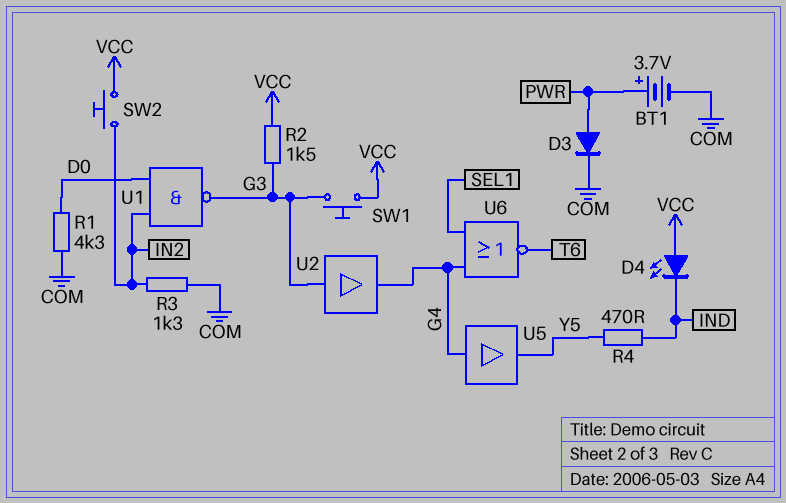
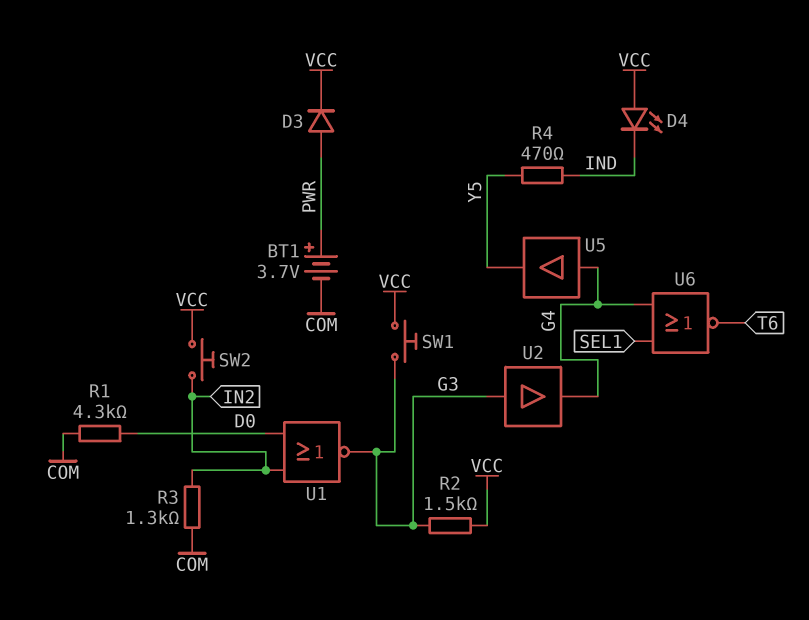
D3: diode (A PWR, K COM) -> diode (A PWR, K VCC)
U1: NAND (in D0, in IN2, out G3) -> NOR (in D0, in IN2, out G3)

